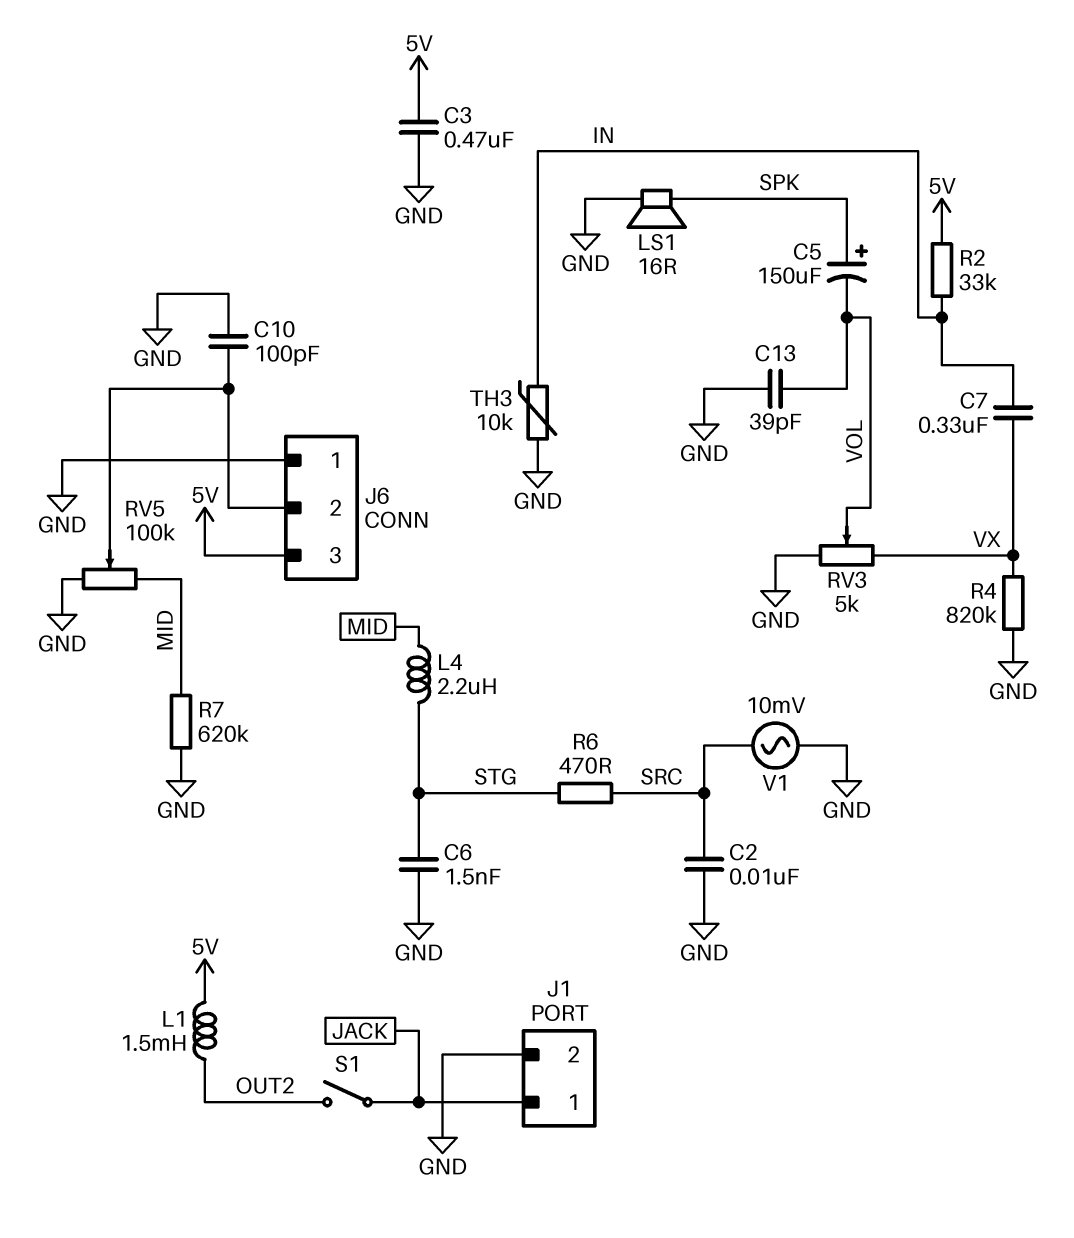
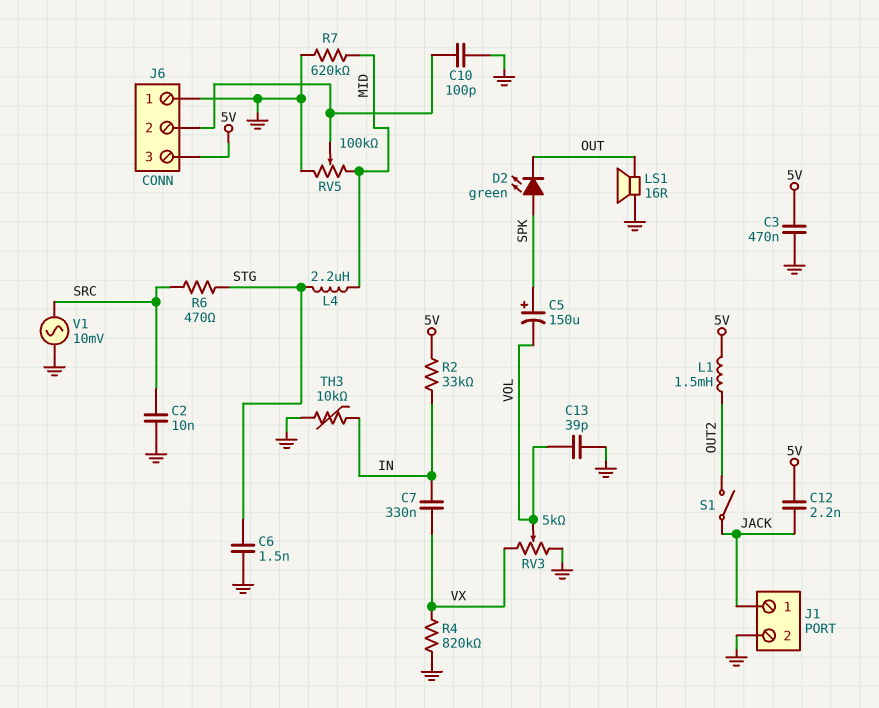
C12: none -> 2.2nF (5V, JACK)
D2: none -> LED green (A SPK, K OUT)
LS1: speaker 16R (GND, SPK) -> speaker 16R (GND, OUT)

